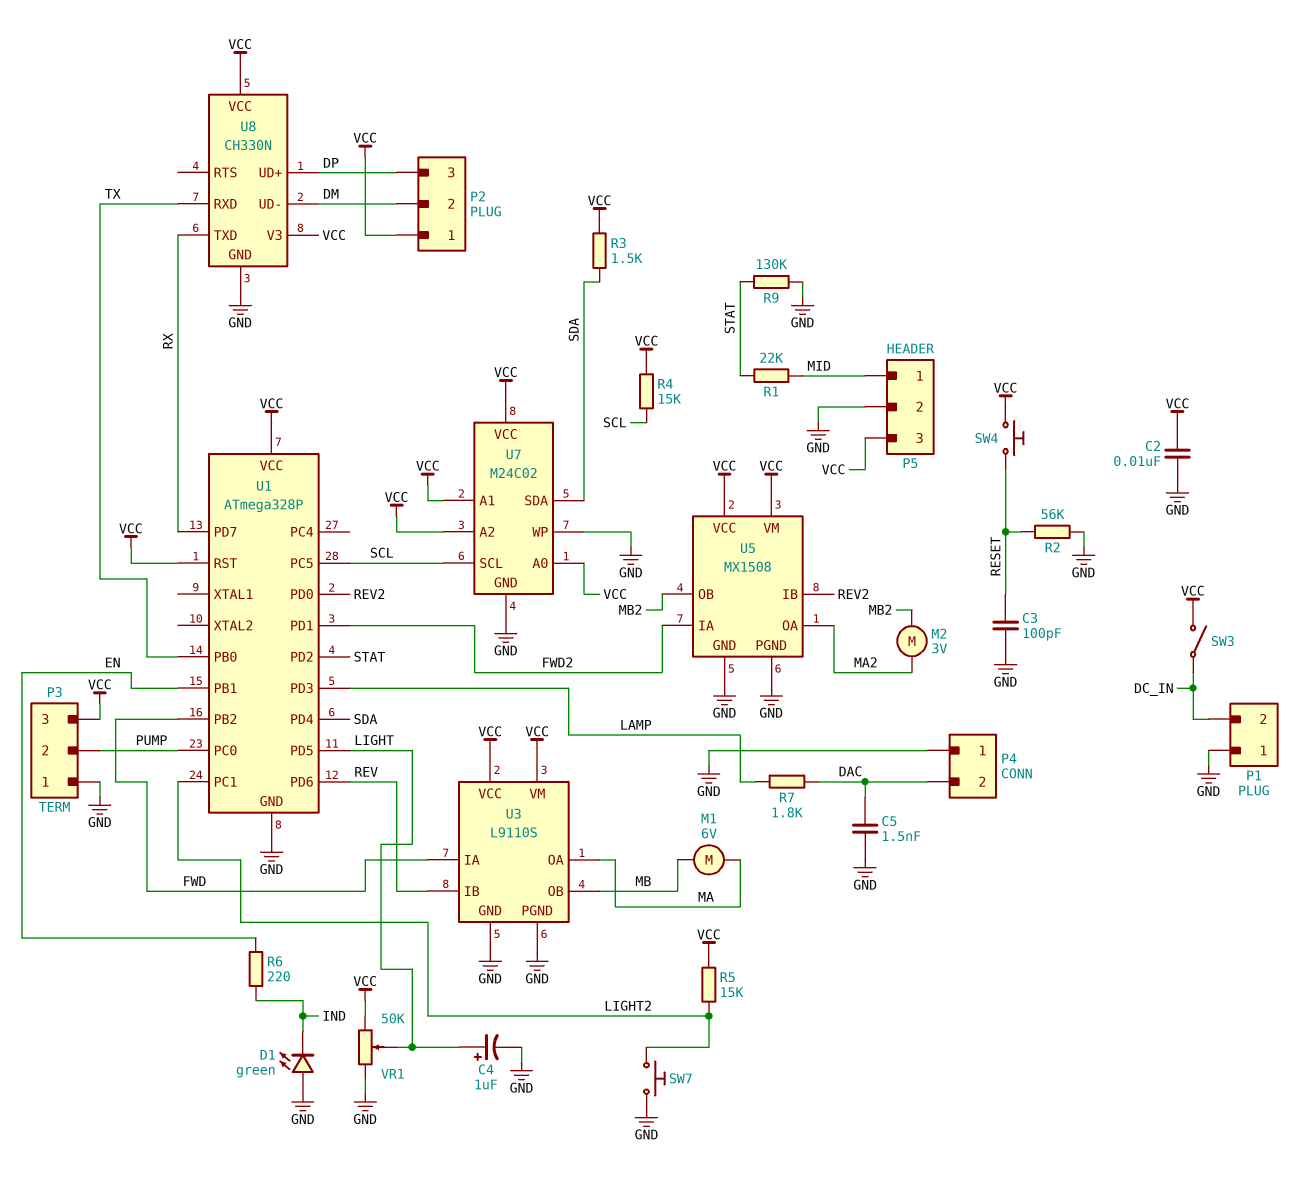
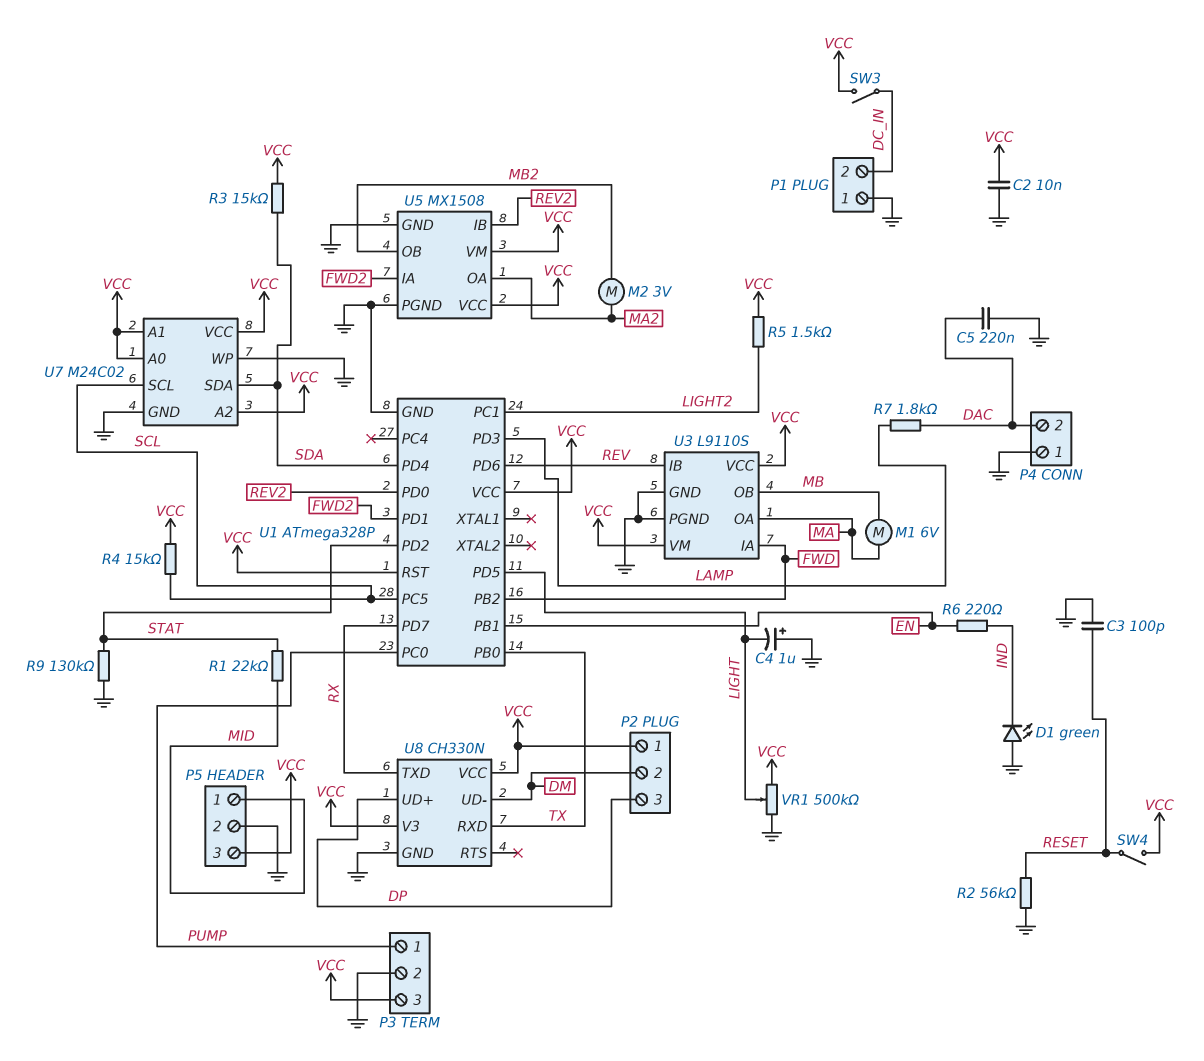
C4: 1uF (plus LIGHT, minus GND) -> 1uF (plus GND, minus LIGHT)
C5: 1.5nF (DAC, GND) -> 220nF (DAC, GND)
P3 pin 1: GND -> PUMP
P3 pin 2: PUMP -> GND
R3: 1.5k (SDA, VCC) -> 15k (SDA, VCC)
R5: 15k (LIGHT2, VCC) -> 1.5k (LIGHT2, VCC)
SW4: button (RESET, VCC) -> switch (RESET, VCC)
SW7: button (GND, LIGHT2) -> none
VR1: 50k (GND, VCC, wiper LIGHT) -> 500k (GND, VCC, wiper LIGHT)

